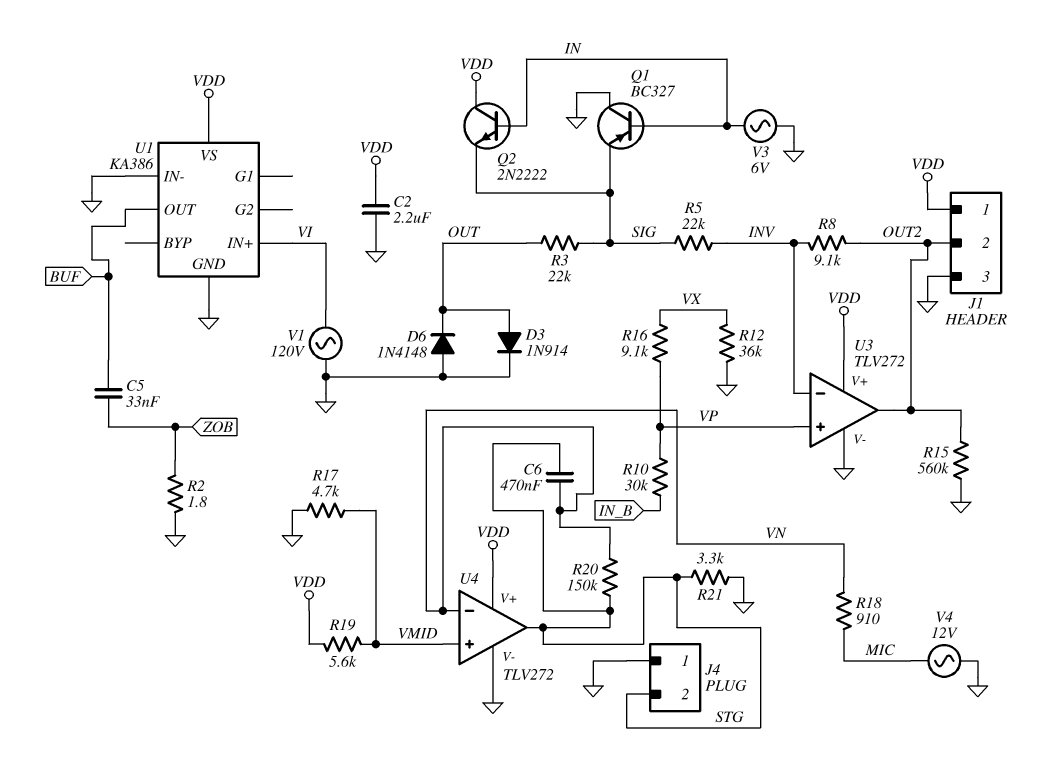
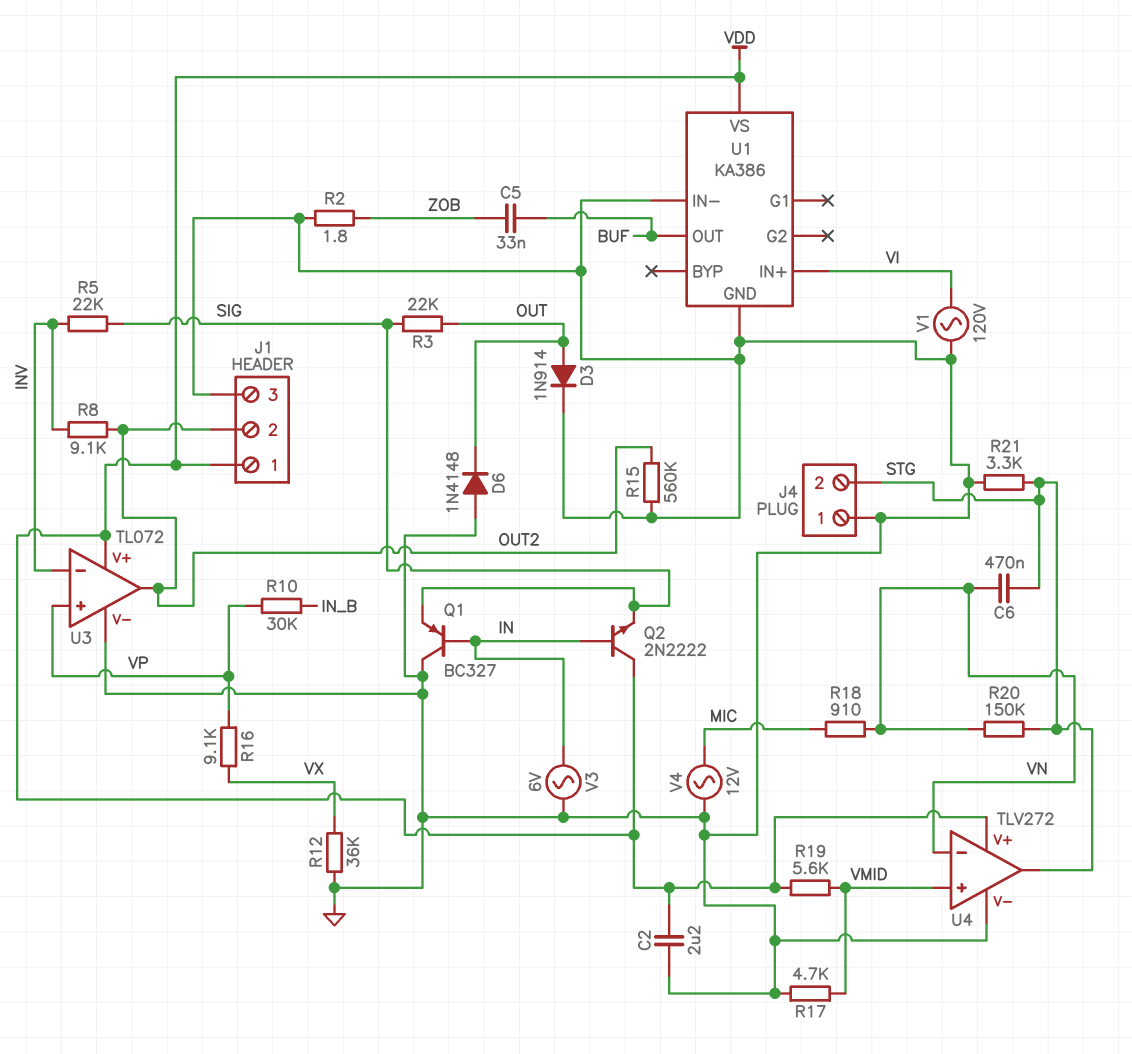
U3: TLV272 -> TL072

